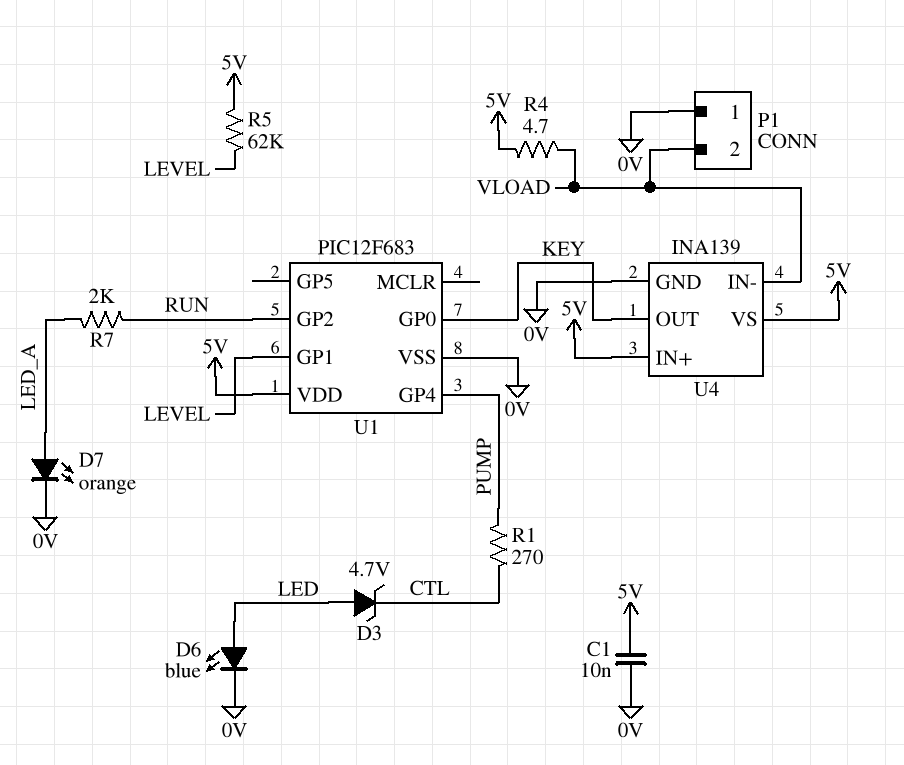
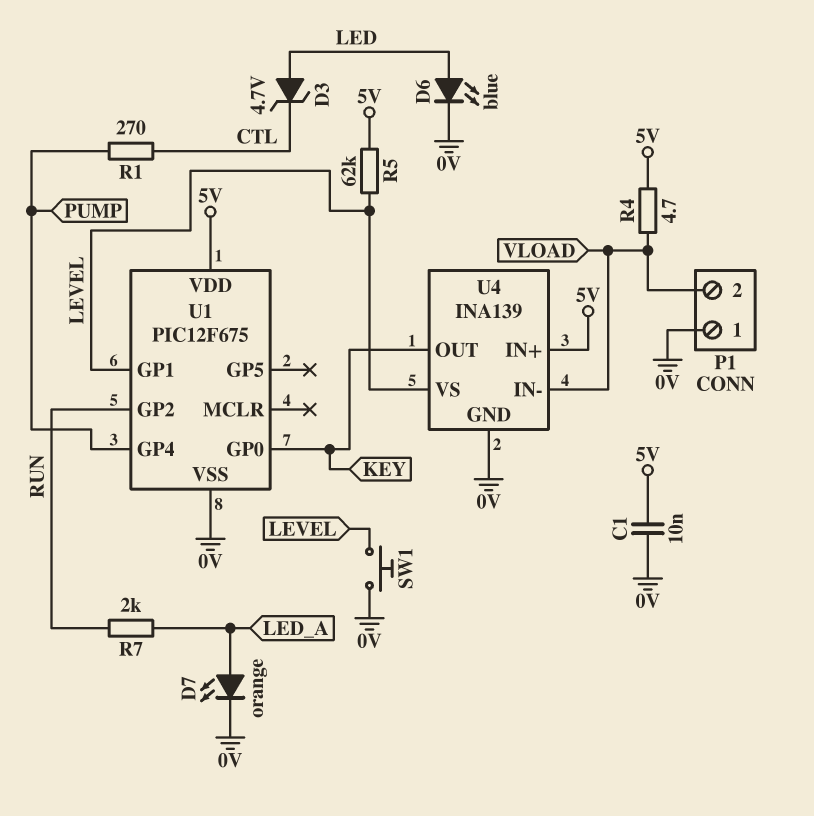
SW1: none -> button (0V, LEVEL)
U1: PIC12F683 -> PIC12F675
U4 pin VS: 5V -> LEVEL

